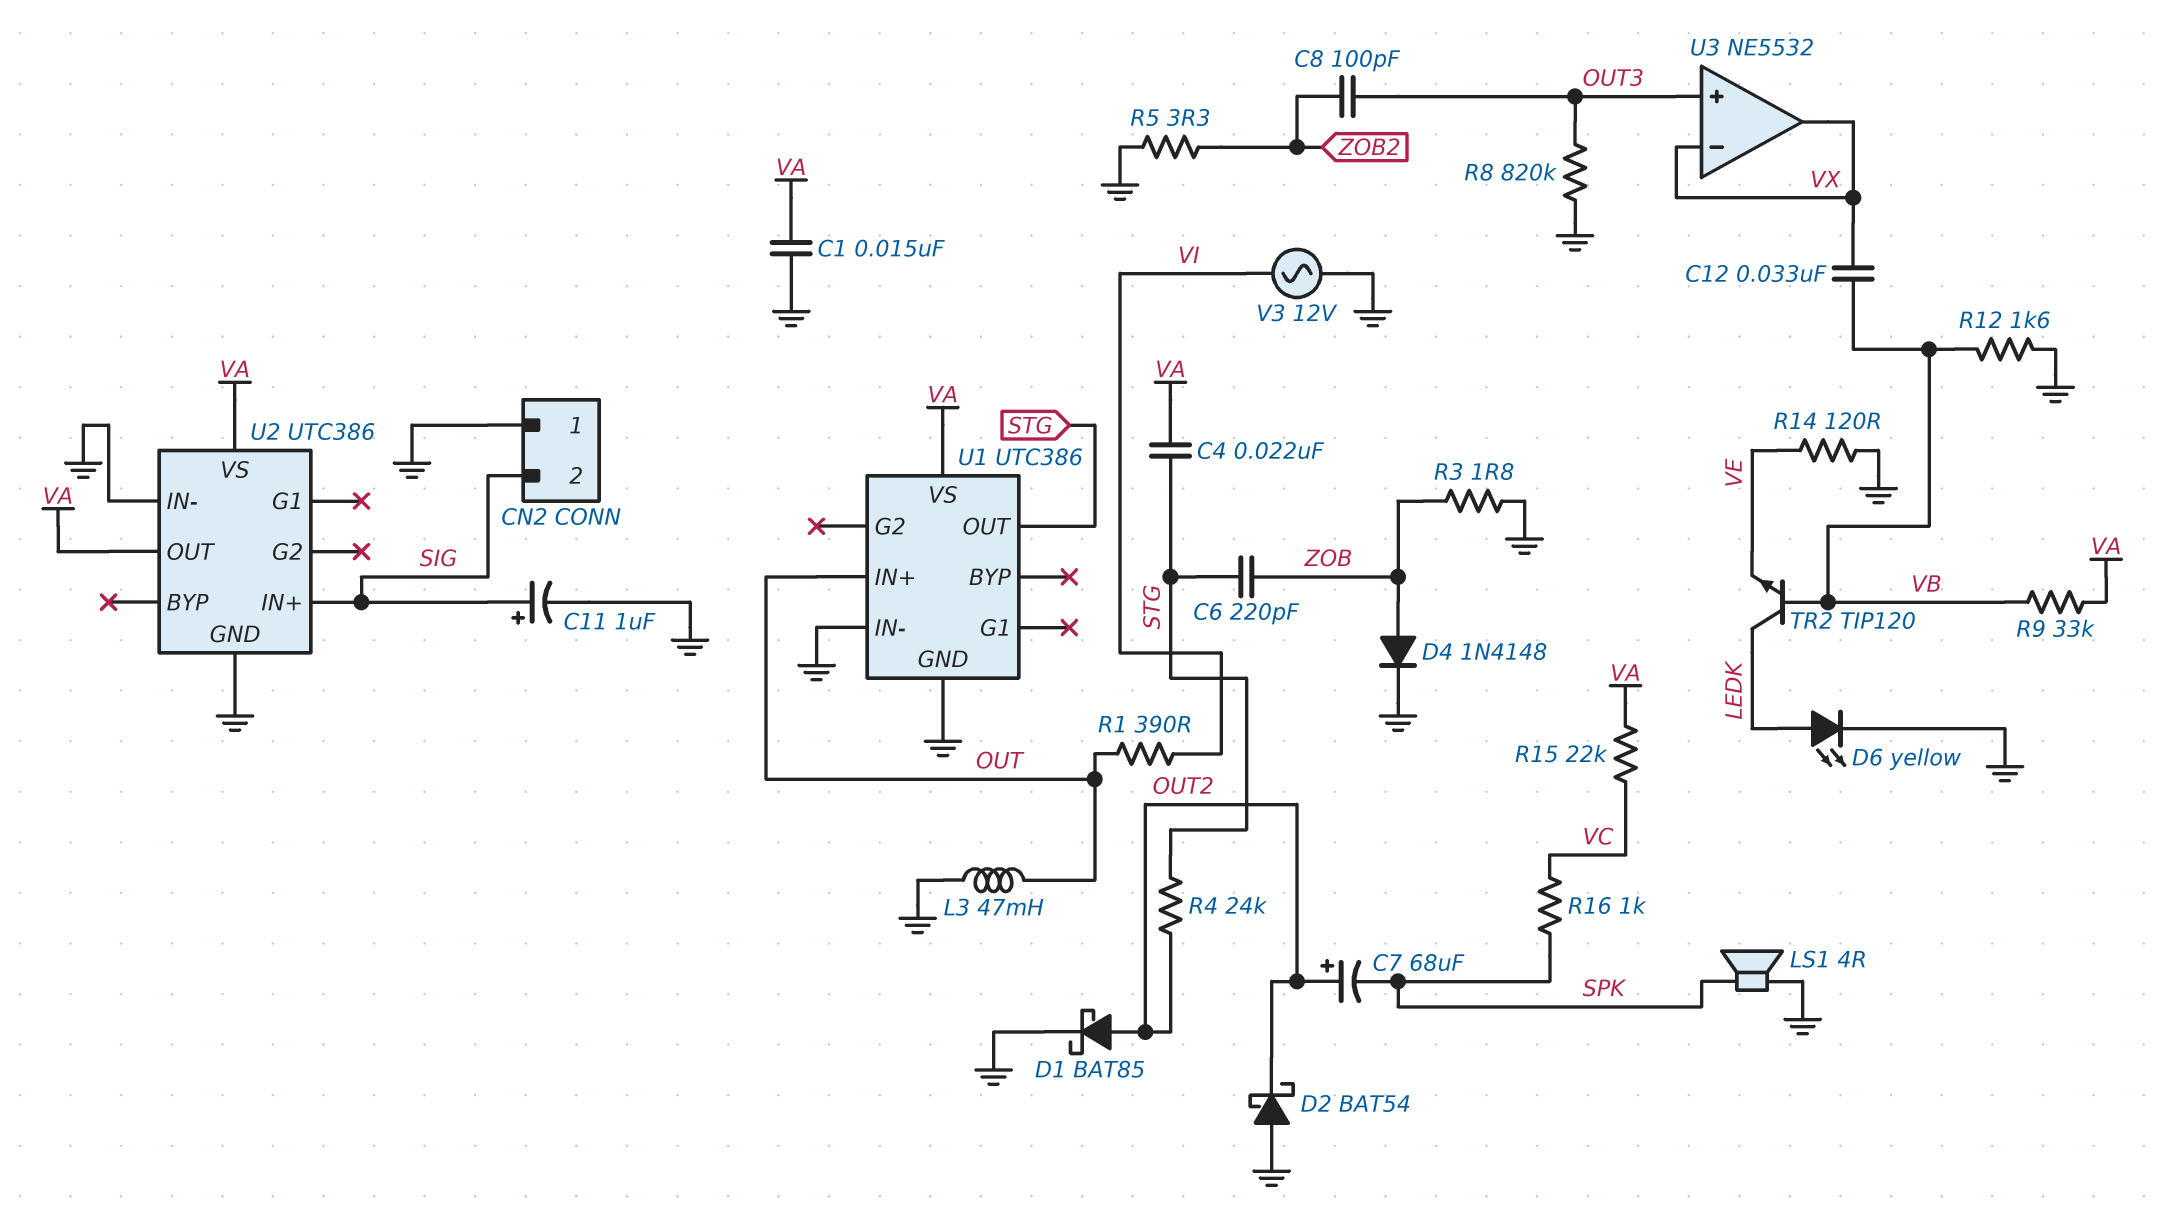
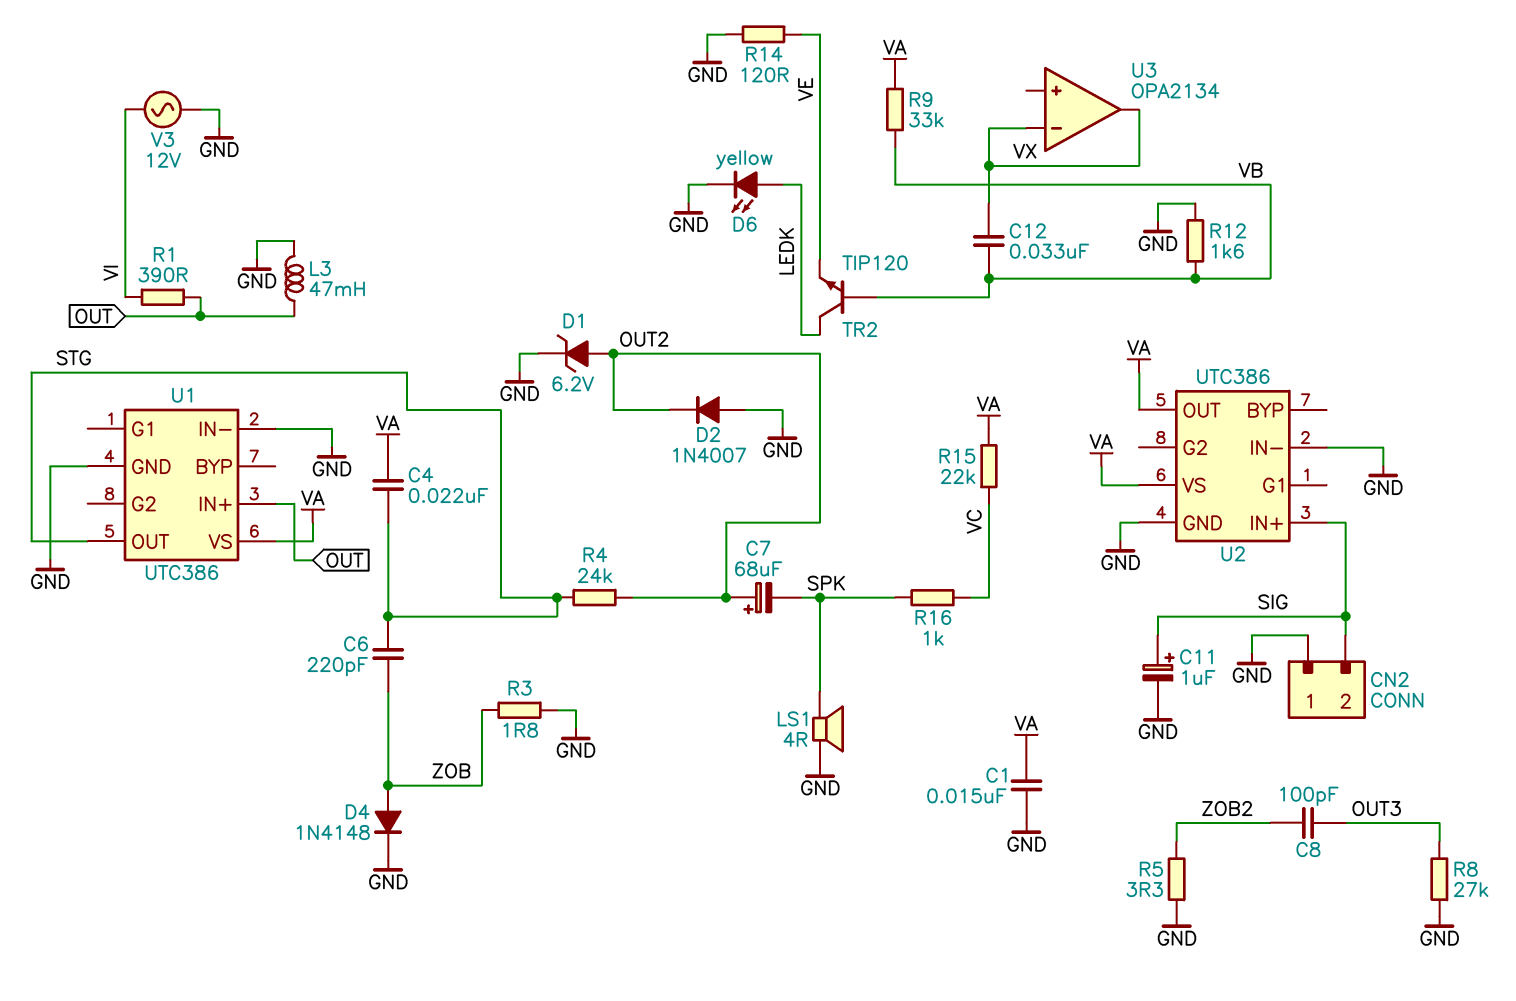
D1: schottky BAT85 (A OUT2, K GND) -> zener 6.2V (A OUT2, K GND)
D2: schottky BAT54 (A GND, K OUT2) -> diode 1N4007 (A GND, K OUT2)
R8: 820k (GND, OUT3) -> 27k (GND, OUT3)
U3: NE5532 -> OPA2134
U3 pin in+: OUT3 -> none

